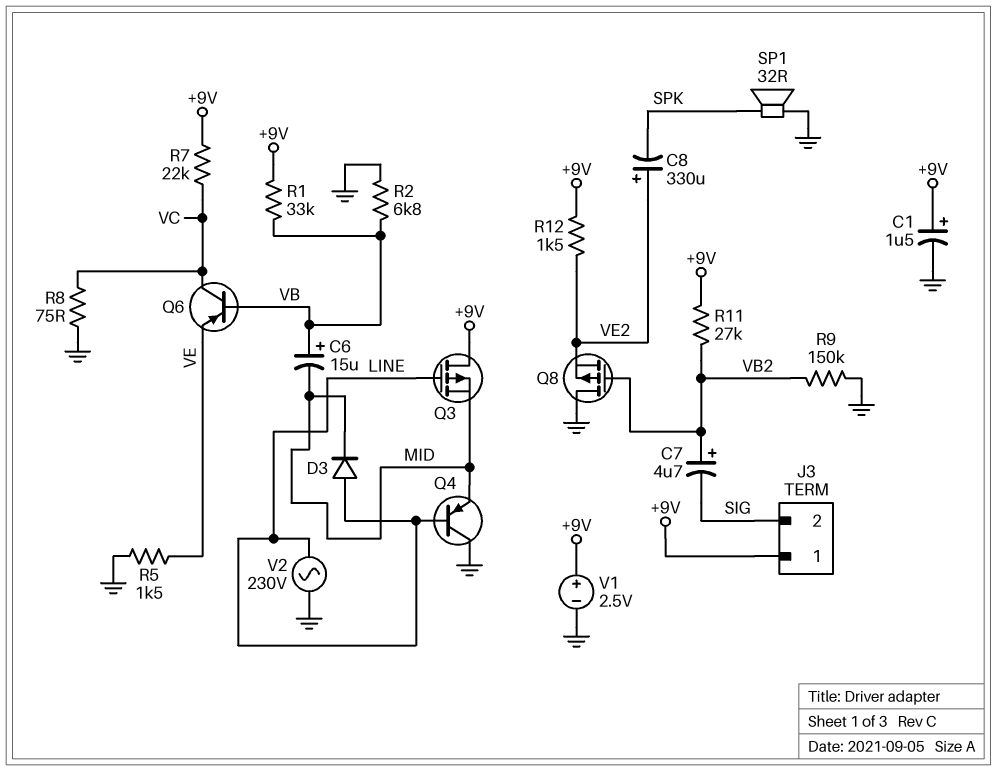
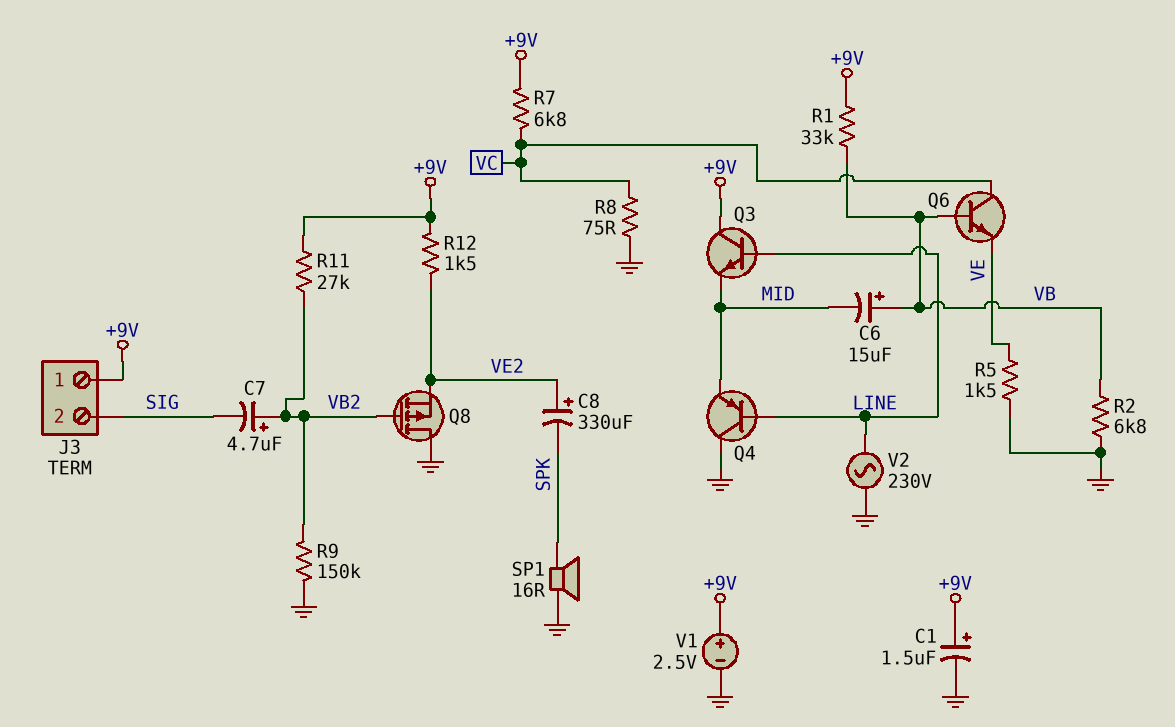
D3: diode (A LINE, K MID) -> none
Q3: PMOS (G LINE, D +9V, S MID) -> NPN (B LINE, C +9V, E MID)
Q6: PNP (B VB, C VC, E VE) -> NPN (B VB, C VC, E VE)
R7: 22k (+9V, VC) -> 6.8k (+9V, VC)
SP1: speaker 32R (GND, SPK) -> speaker 16R (GND, SPK)

